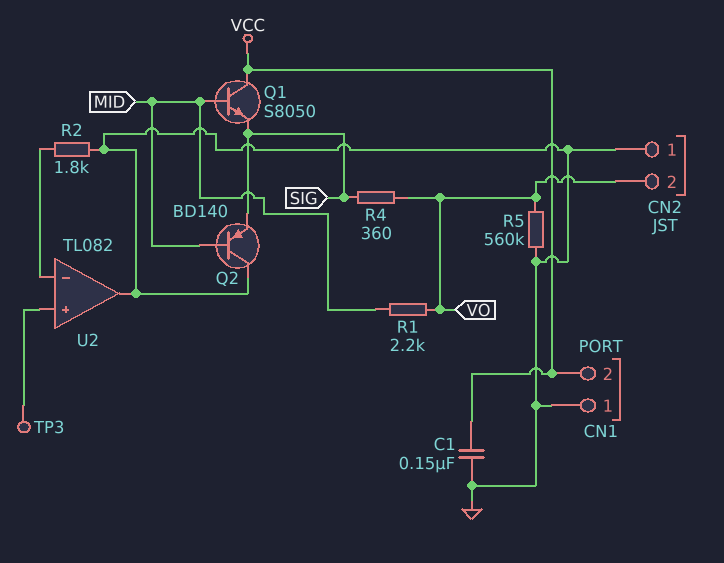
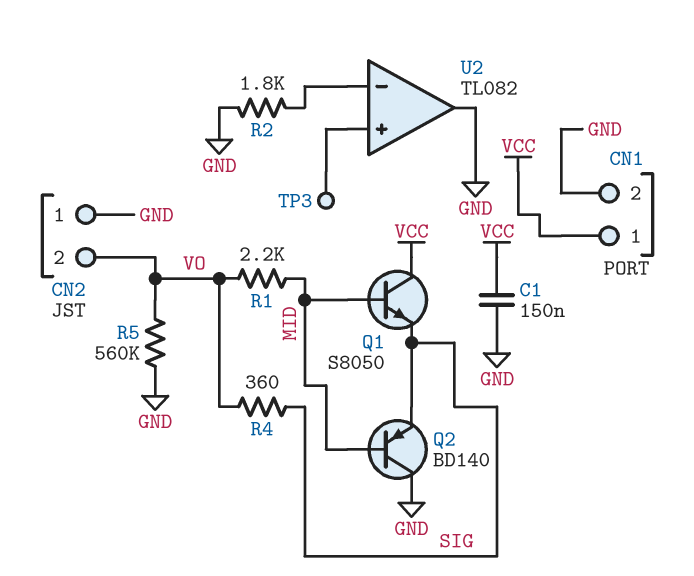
CN1 pin 1: GND -> VCC
CN1 pin 2: VCC -> GND

